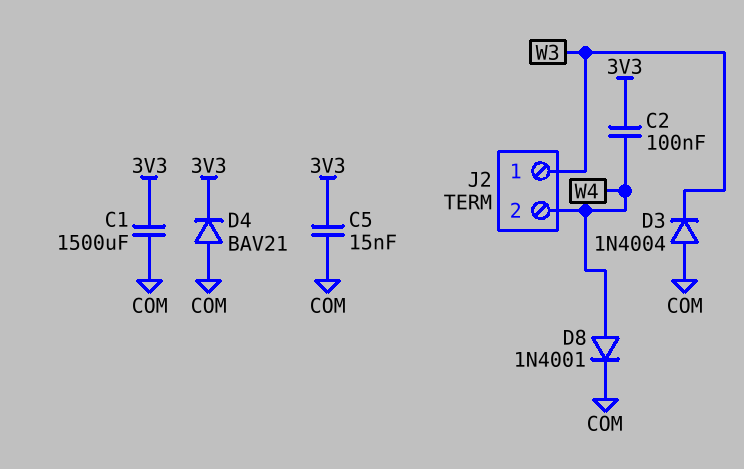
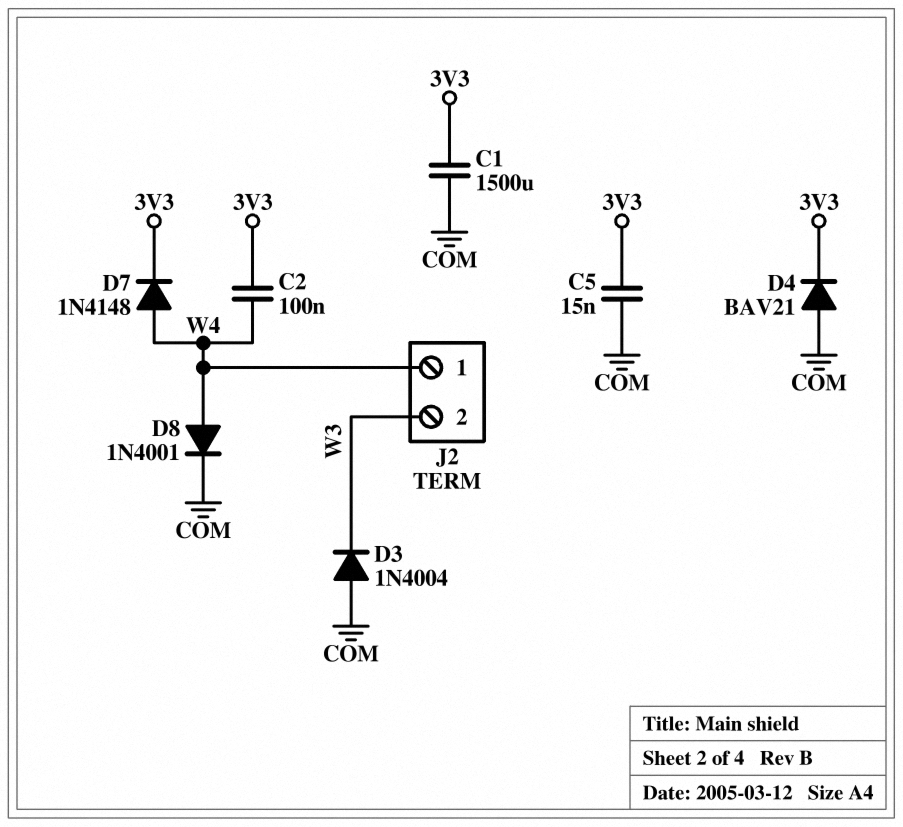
D7: none -> diode 1N4148 (A W4, K 3V3)
J2 pin 1: W3 -> W4
J2 pin 2: W4 -> W3

